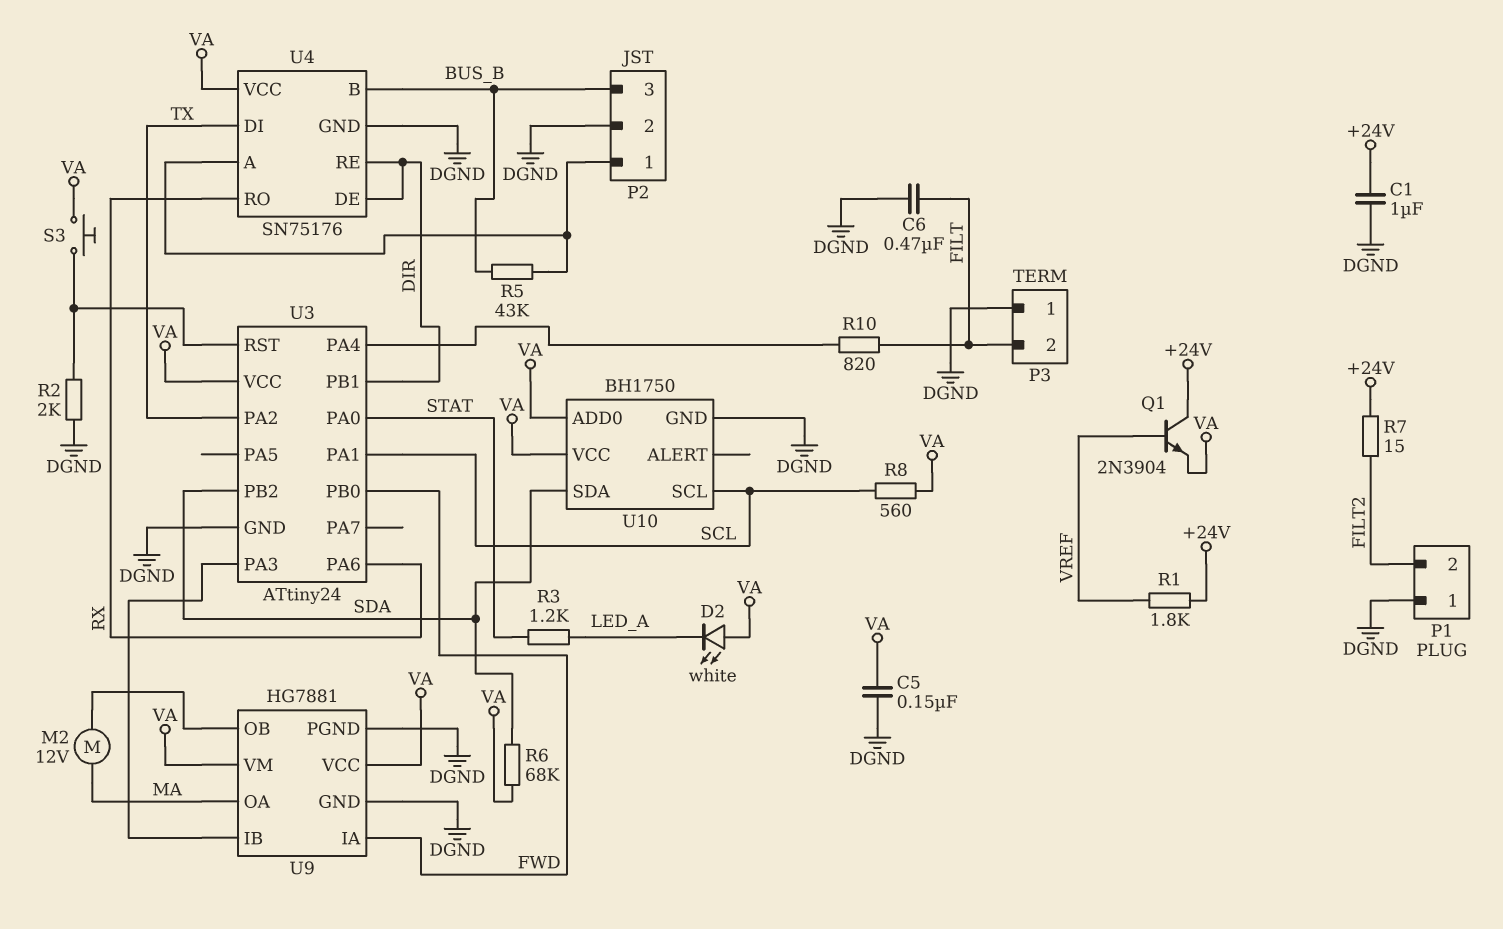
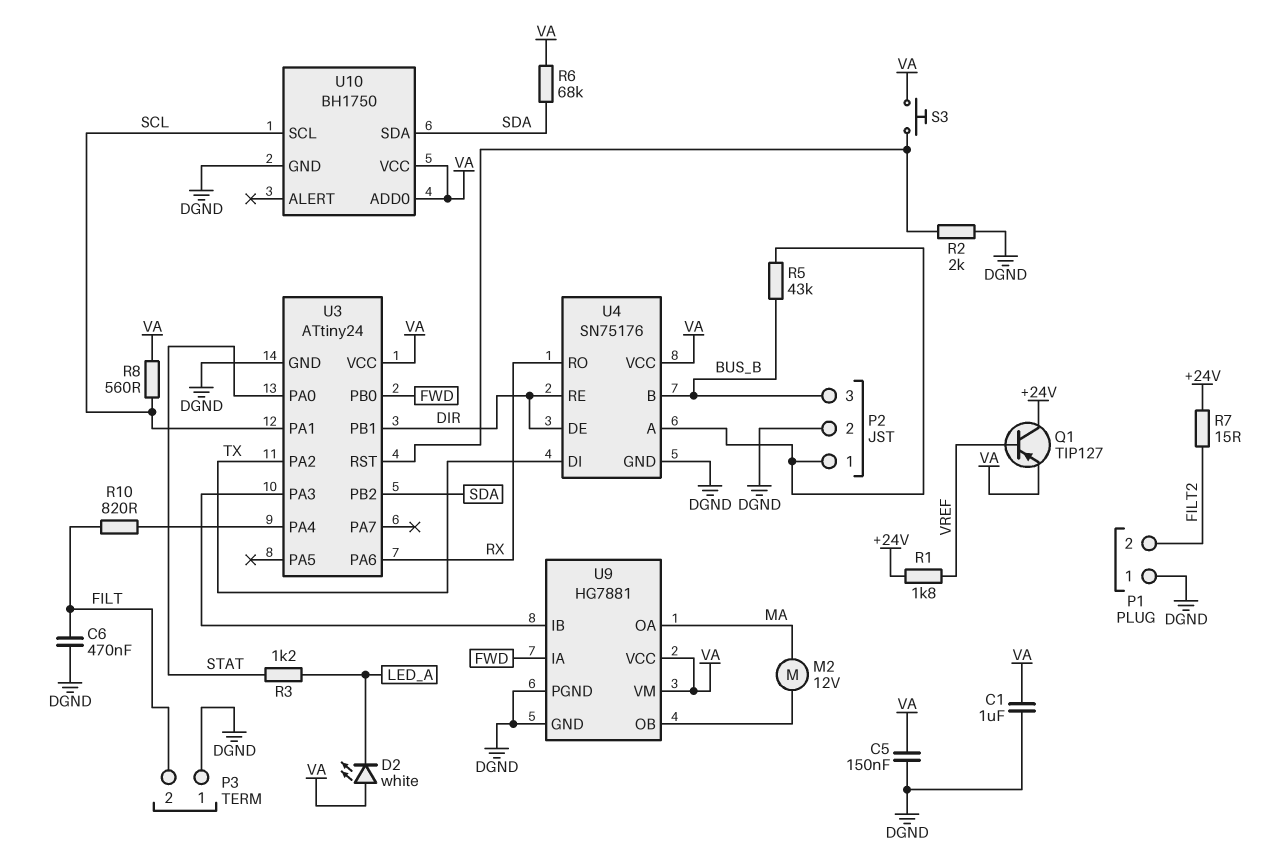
C1: 1uF (+24V, DGND) -> 1uF (DGND, VA)
Q1: NPN 2N3904 (B VREF, C +24V, E VA) -> PNP TIP127 (B VREF, C +24V, E VA)

